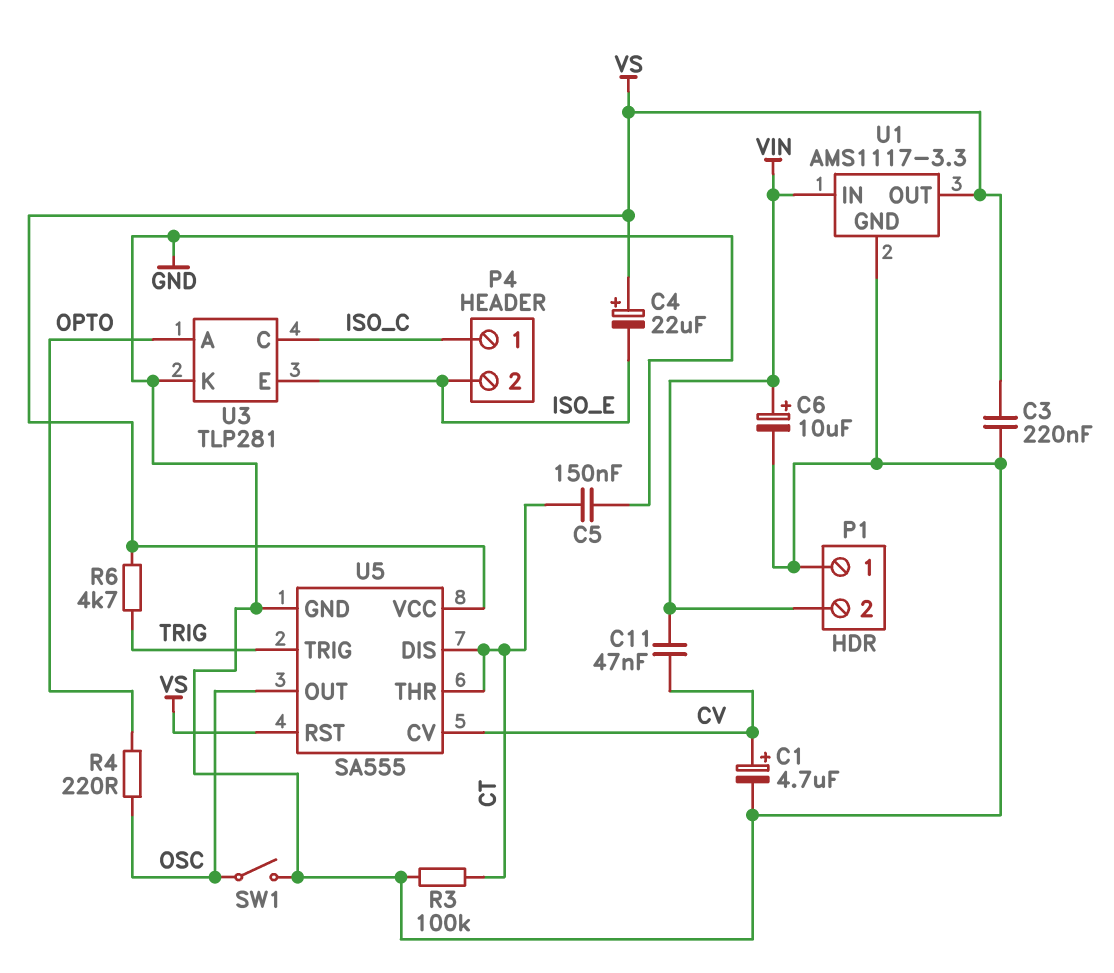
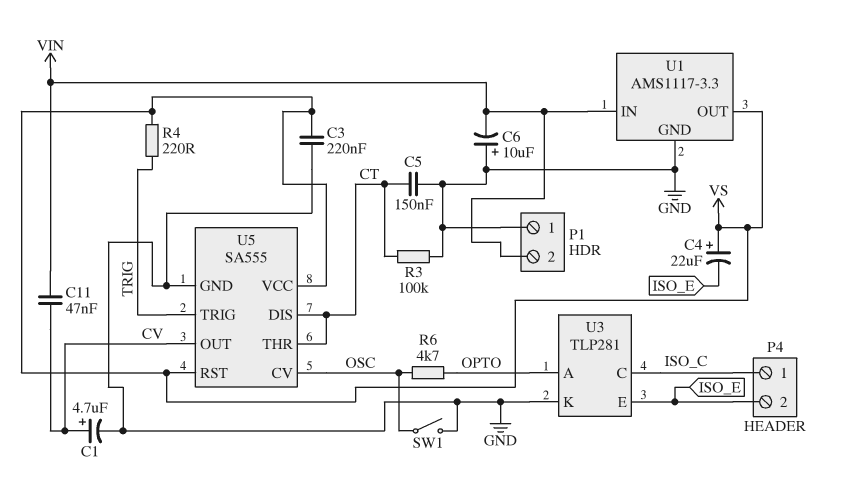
C6: 10uF (plus VIN, minus GND) -> 10uF (plus GND, minus VIN)
R4: 220 (OPTO, OSC) -> 220 (TRIG, VS)
R6: 4.7k (TRIG, VS) -> 4.7k (OPTO, OSC)
U5 pin CV: CV -> OSC
U5 pin OUT: OSC -> CV

